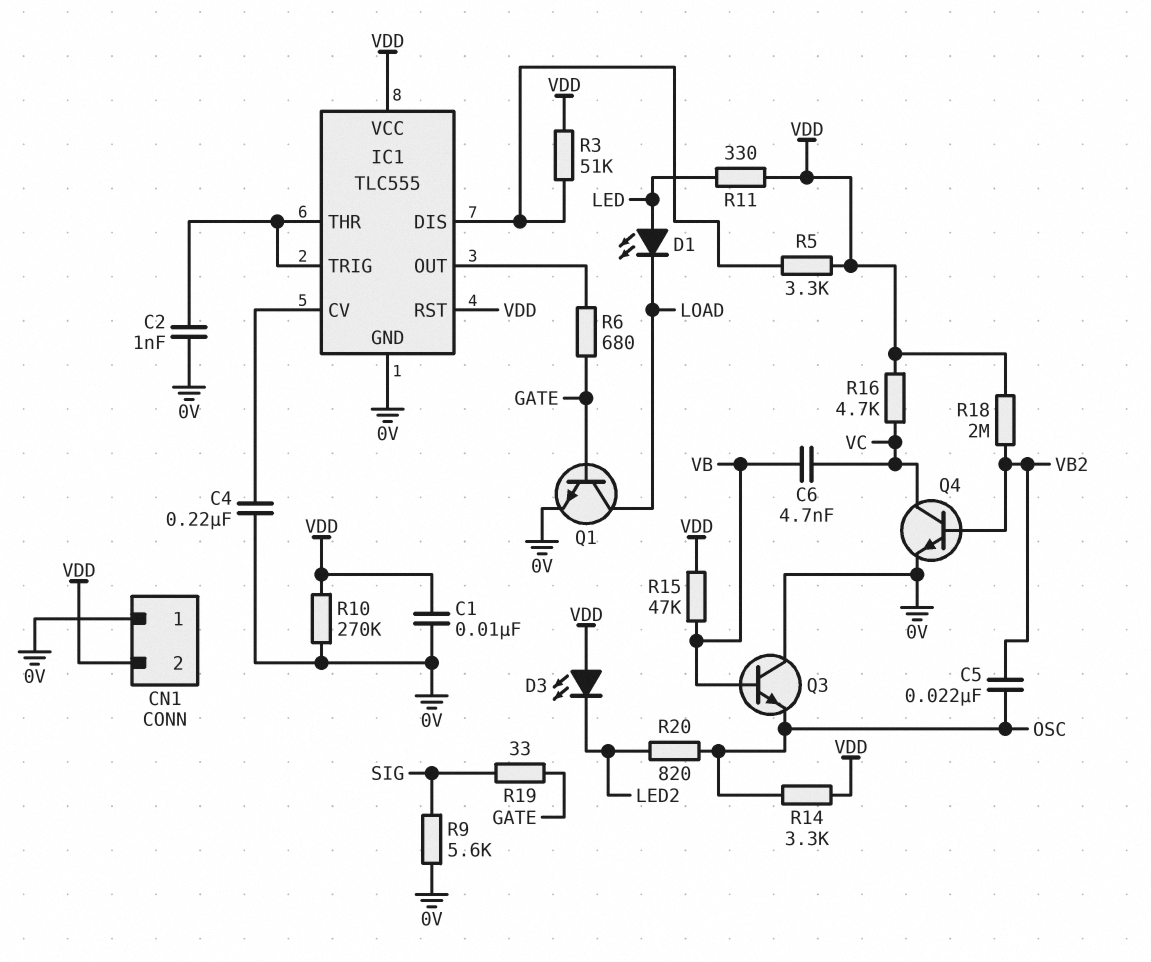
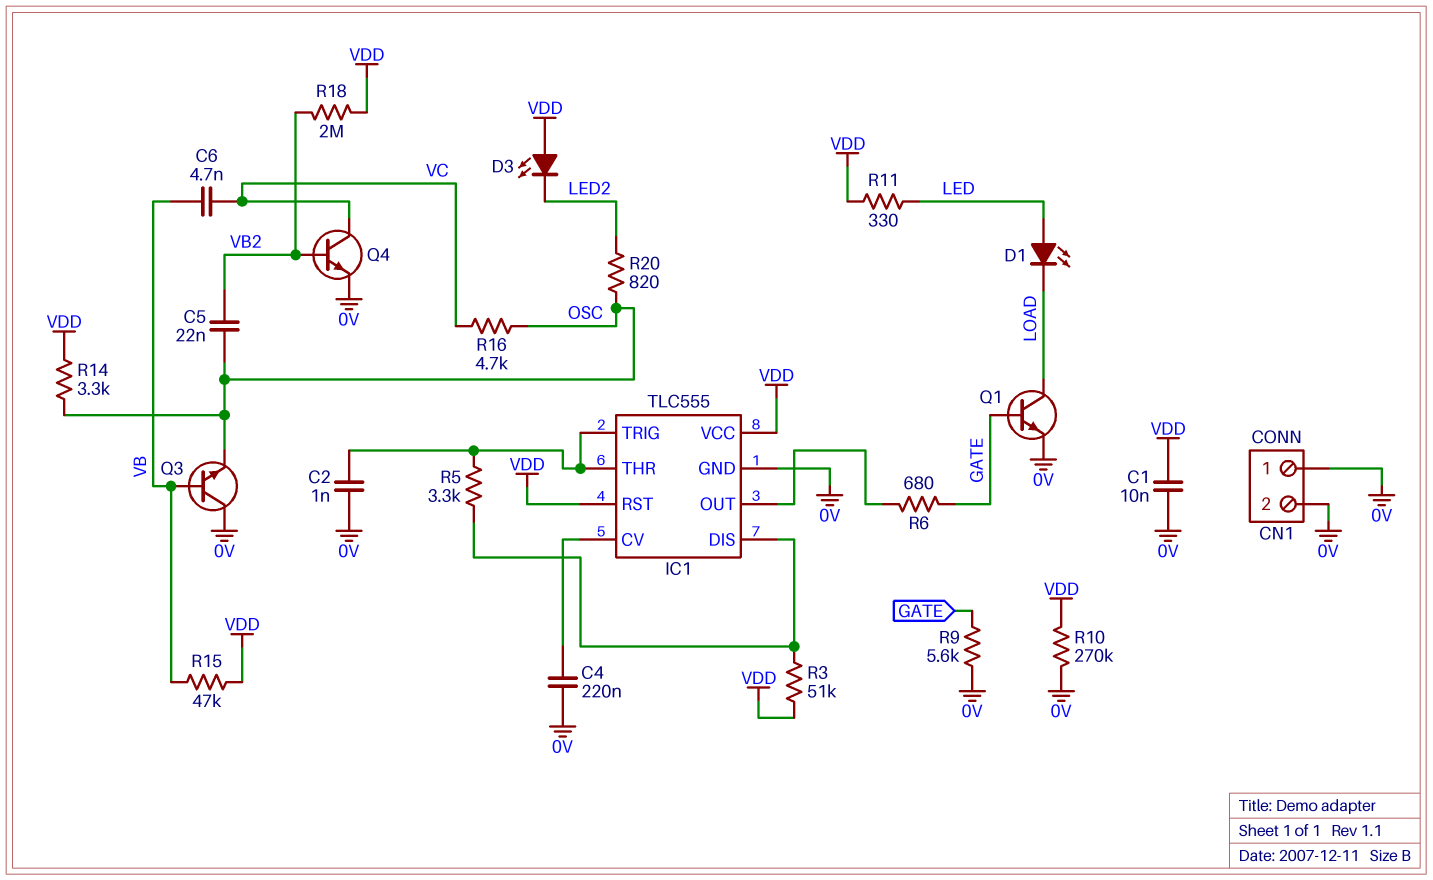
CN1 pin 2: VDD -> 0V
R5: 3.3k (IC1/DIS, VDD) -> 3.3k (IC1/DIS, IC1/THR)
R9: 5.6k (0V, SIG) -> 5.6k (0V, GATE)
R16: 4.7k (VC, VDD) -> 4.7k (OSC, VC)
R19: 33 (GATE, SIG) -> none

